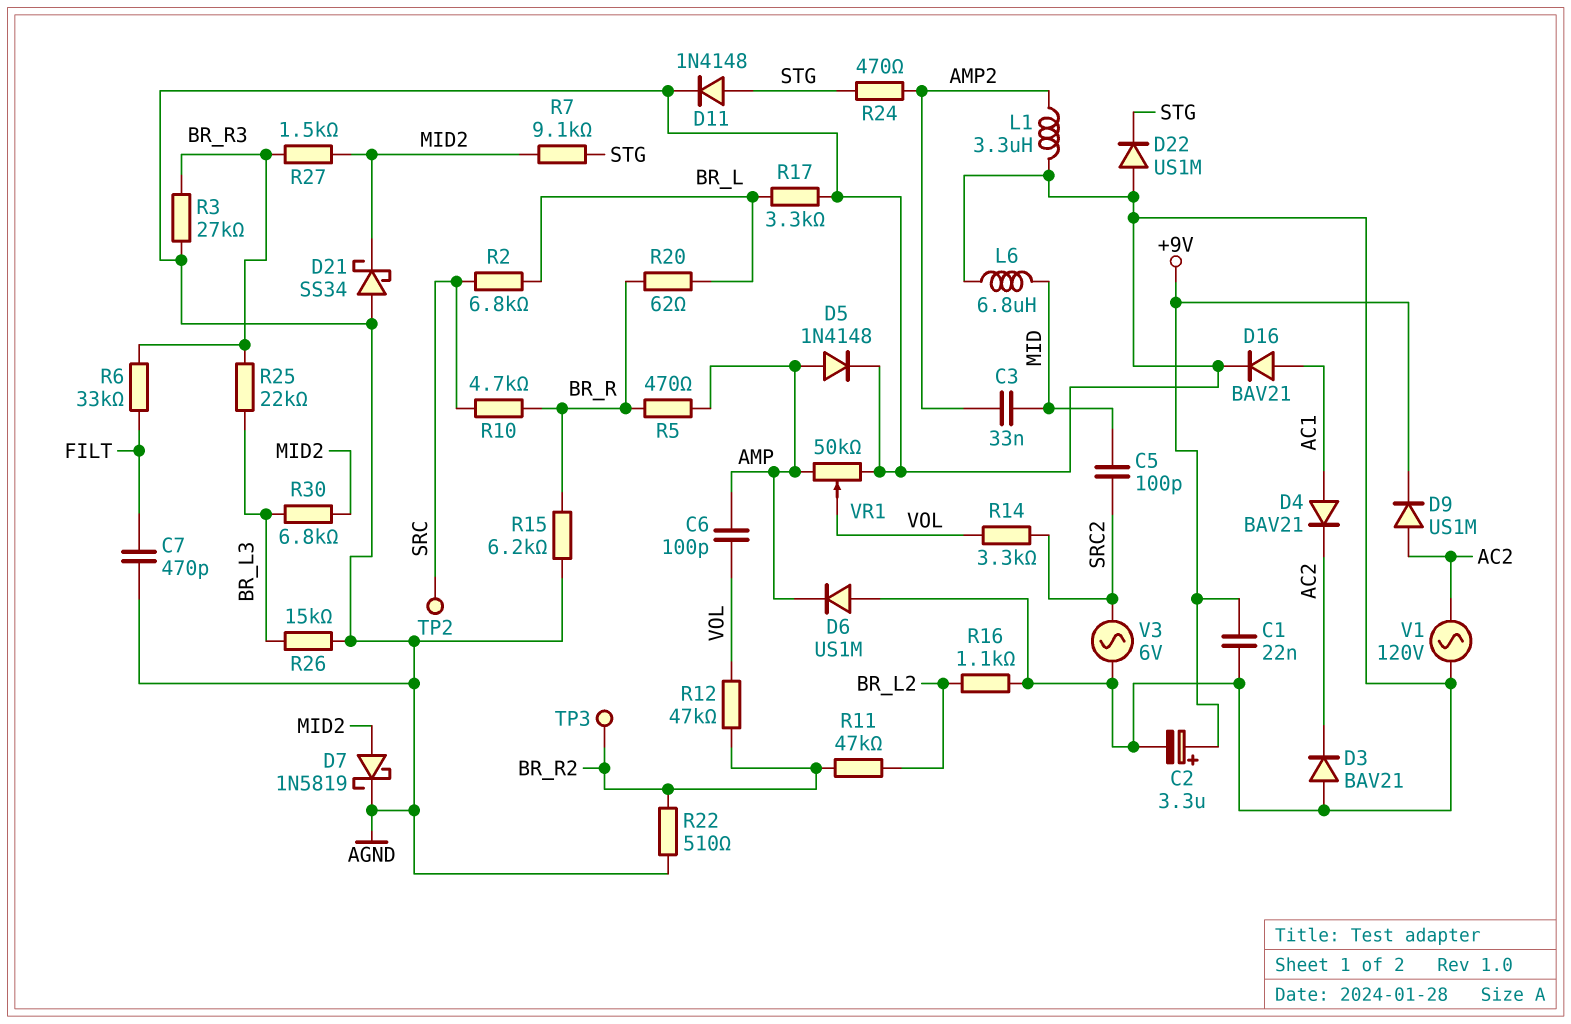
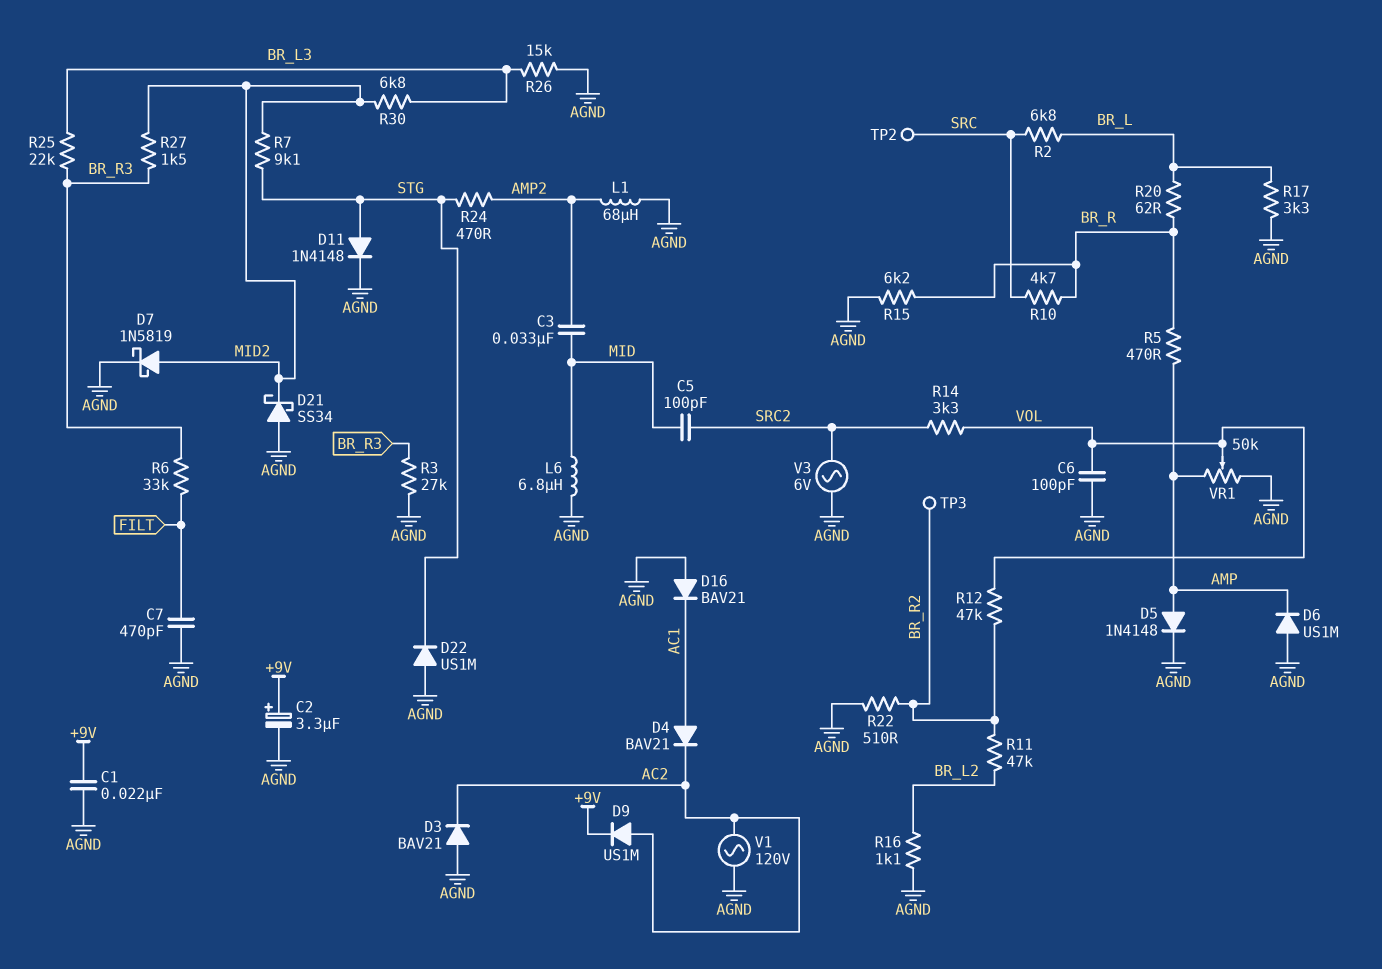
C6: 100pF (AMP, VOL) -> 100pF (AGND, VOL)
D16: diode BAV21 (A AC1, K AGND) -> diode BAV21 (A AGND, K AC1)
L1: 3.3uH (AGND, AMP2) -> 68uH (AGND, AMP2)

